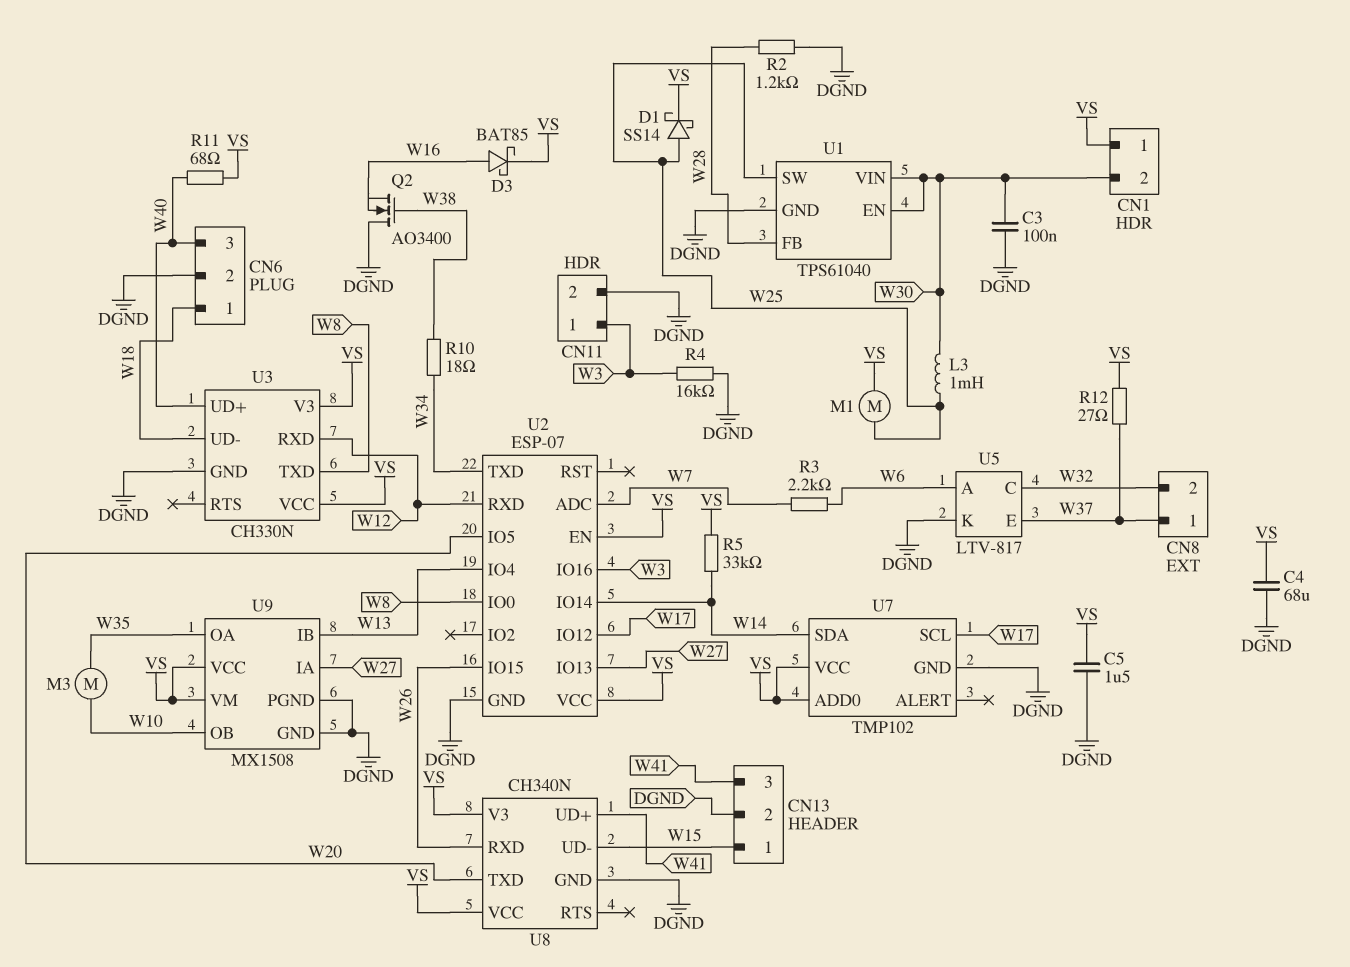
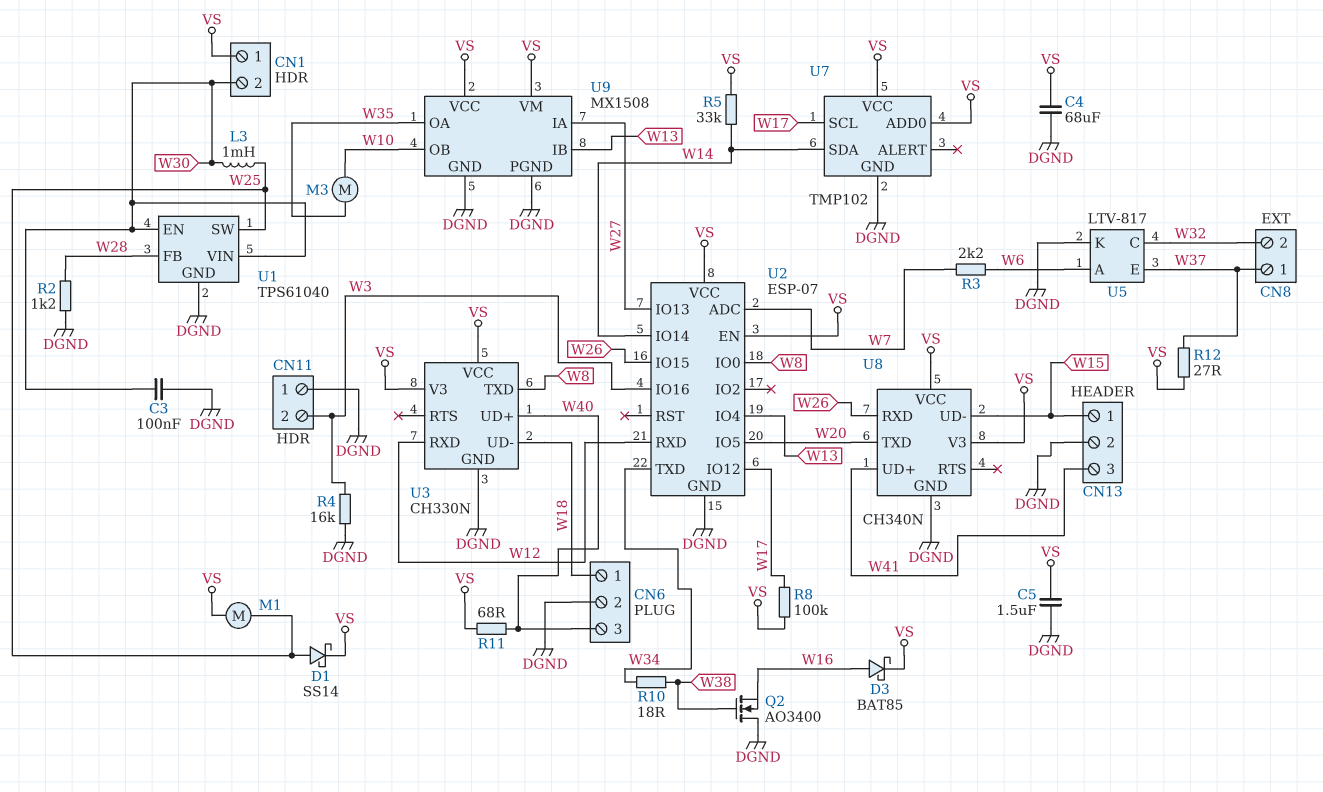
CN11 pin 1: W3 -> DGND
CN11 pin 2: DGND -> W3
R8: none -> 100k (VS, W17)

